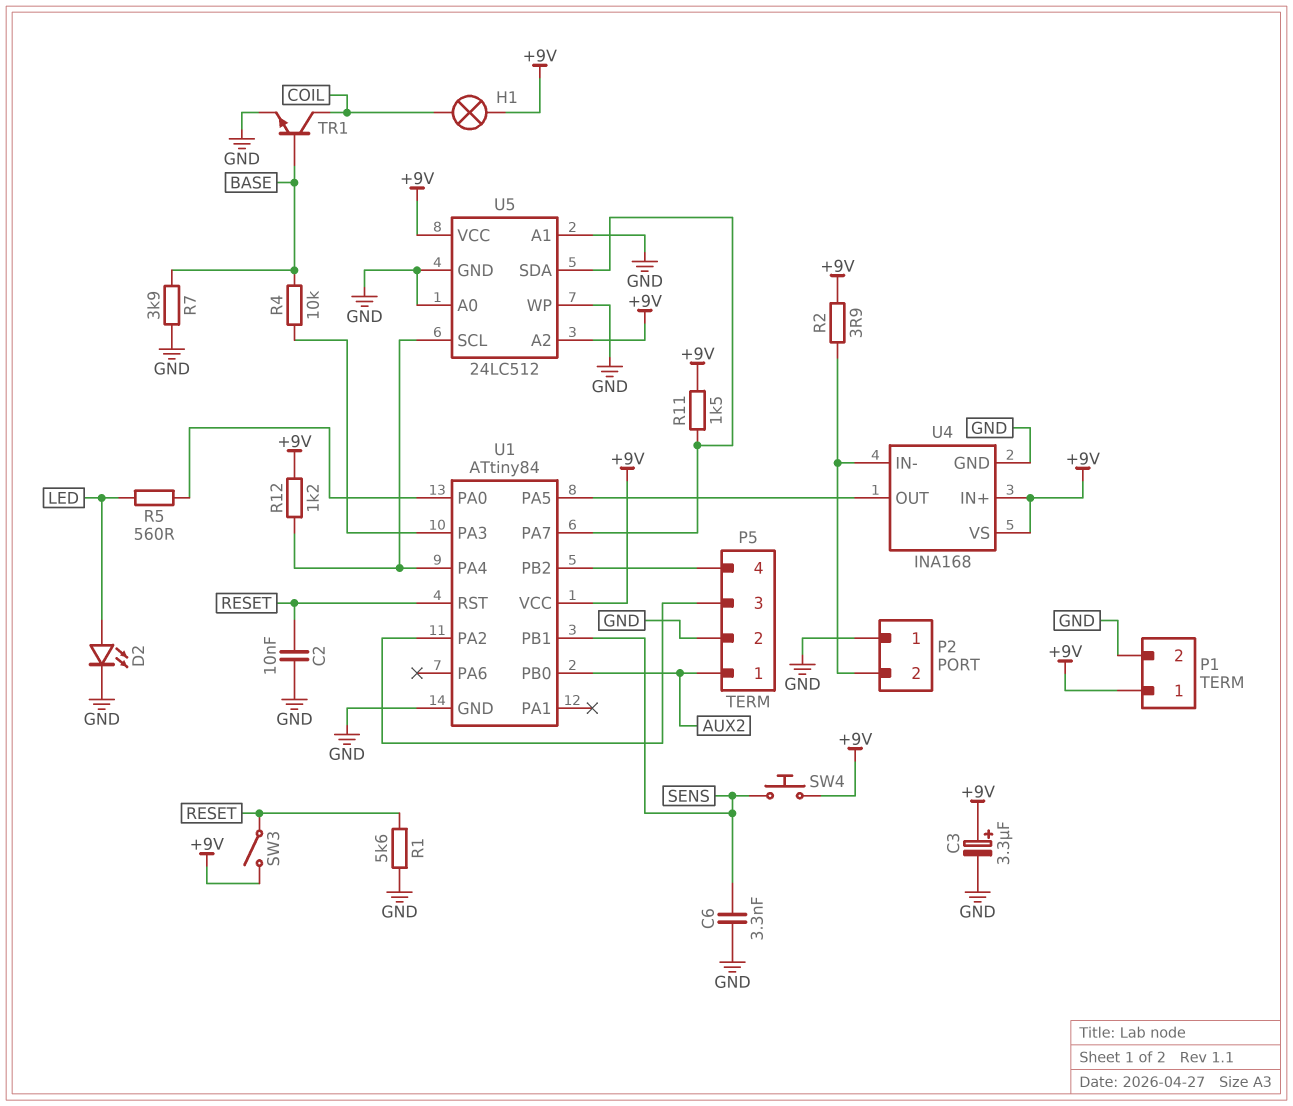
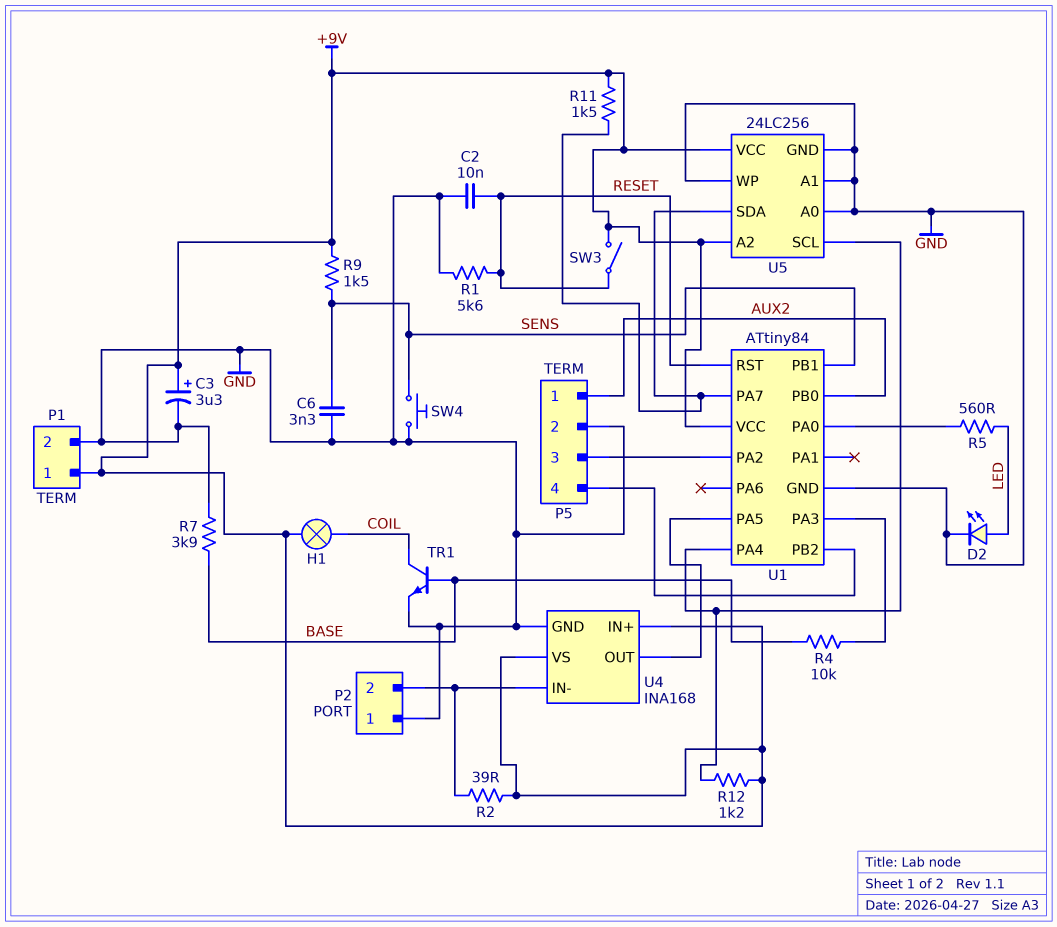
R2: 3.9 (+9V, P2/2) -> 39 (+9V, P2/2)
R9: none -> 1.5k (+9V, SENS)
SW4: button (+9V, SENS) -> button (GND, SENS)
U5: 24LC512 -> 24LC256

